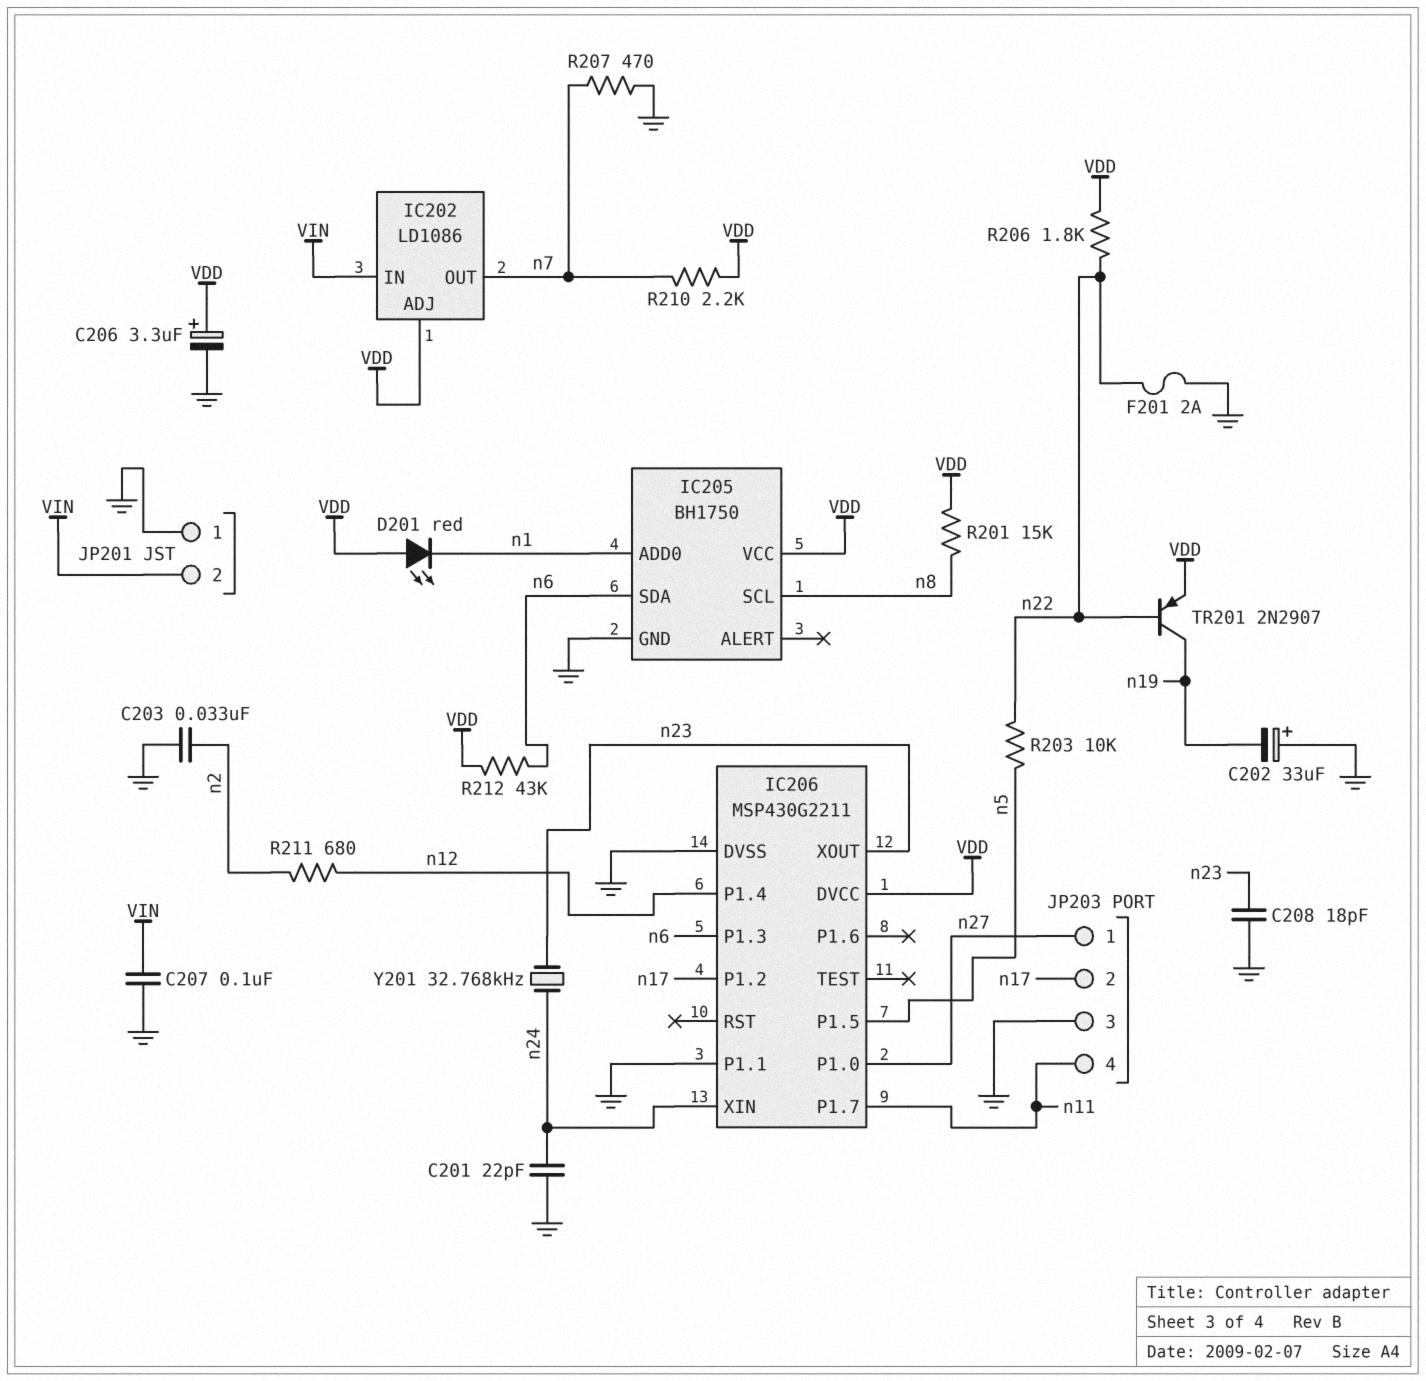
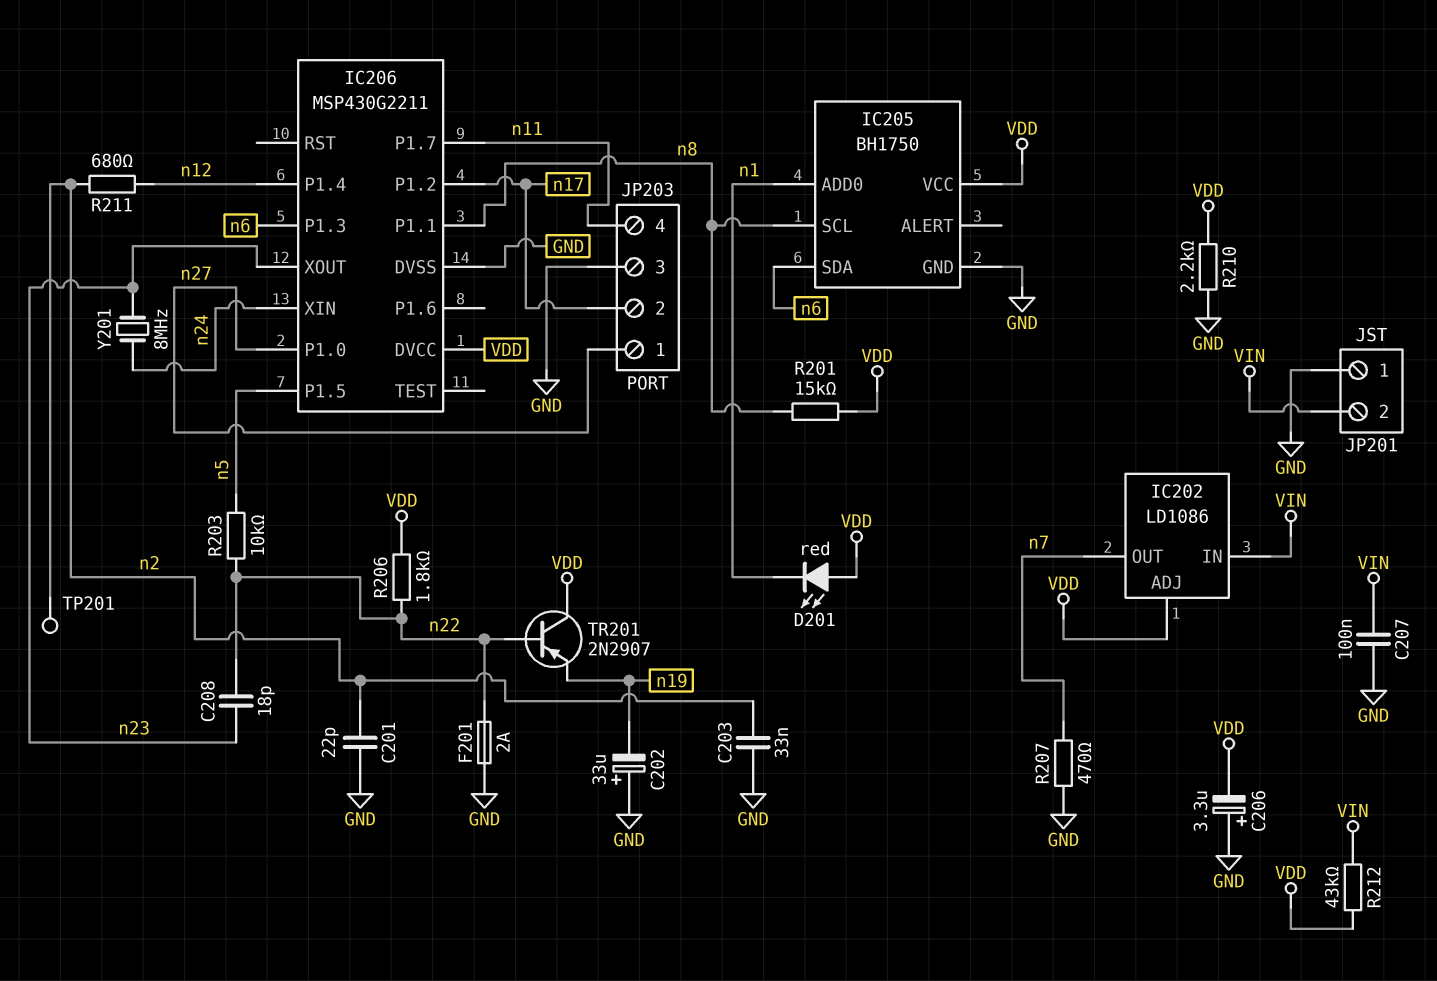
C201: 22pF (GND, n24) -> 22pF (GND, n2)
C206: 3.3uF (plus VDD, minus GND) -> 3.3uF (plus GND, minus VDD)
C208: 18pF (GND, n23) -> 18pF (n22, n23)
IC206 pin P1.1: GND -> n8
R210: 2.2k (VDD, n7) -> 2.2k (GND, VDD)
R212: 43k (VDD, n6) -> 43k (VDD, VIN)
TP201: none -> test point (n2)
TR201: PNP 2N2907 (B n22, C n19, E VDD) -> PNP 2N2907 (B n22, C VDD, E n19)
Y201: 32.768kHz (n23, n24) -> 8MHz (n23, n24)

